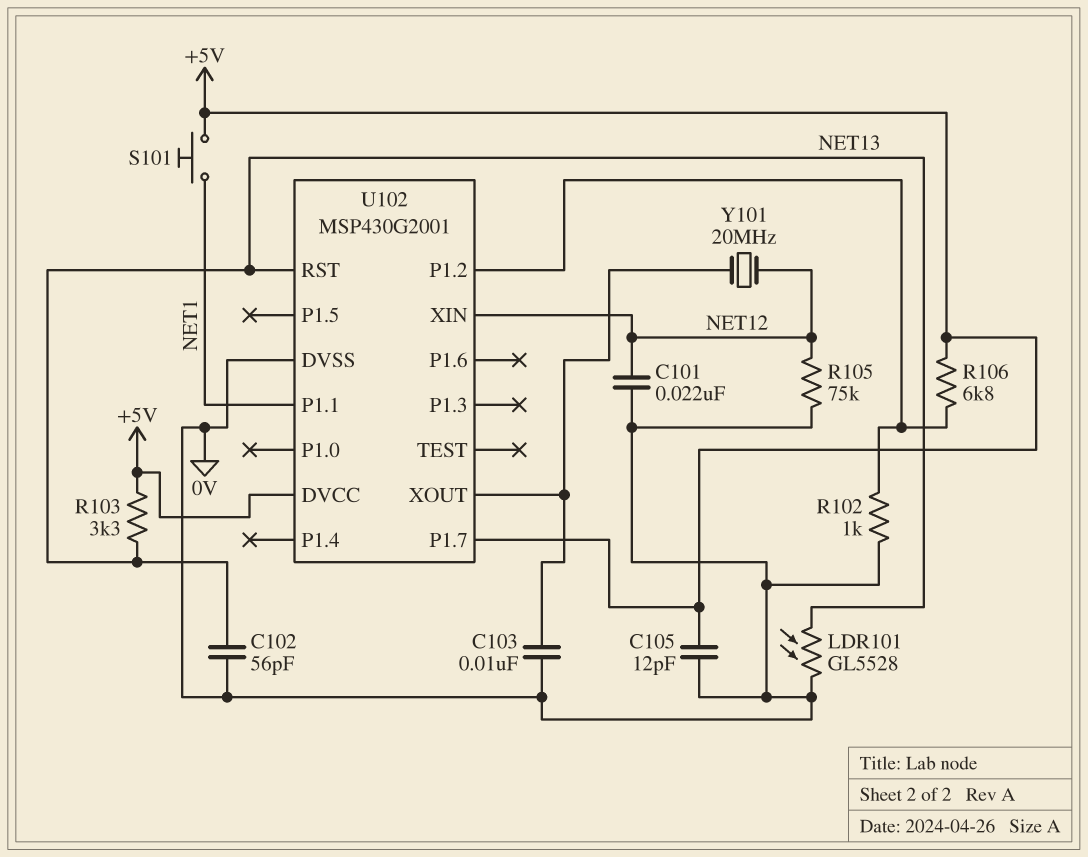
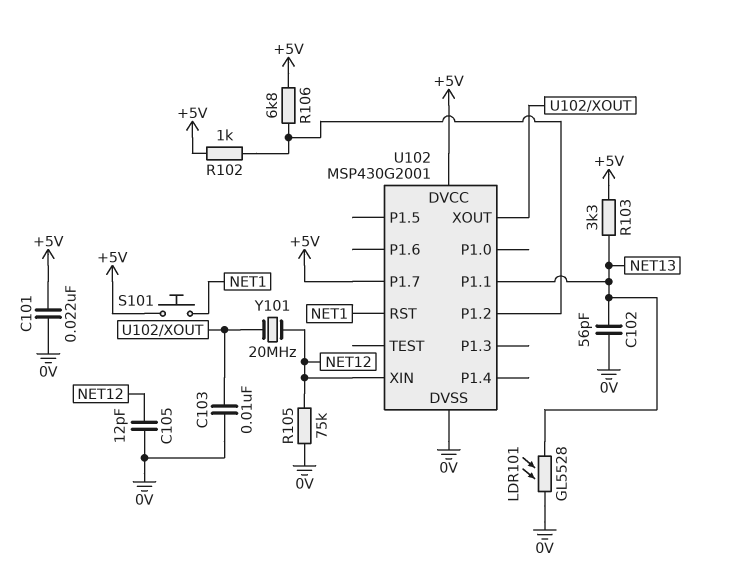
C101: 22nF (0V, NET12) -> 22nF (+5V, 0V)
C105: 12pF (+5V, 0V) -> 12pF (0V, NET12)
R102: 1k (0V, U102/P1.2) -> 1k (+5V, U102/P1.2)
U102 pin P1.1: NET1 -> NET13
U102 pin RST: NET13 -> NET1

